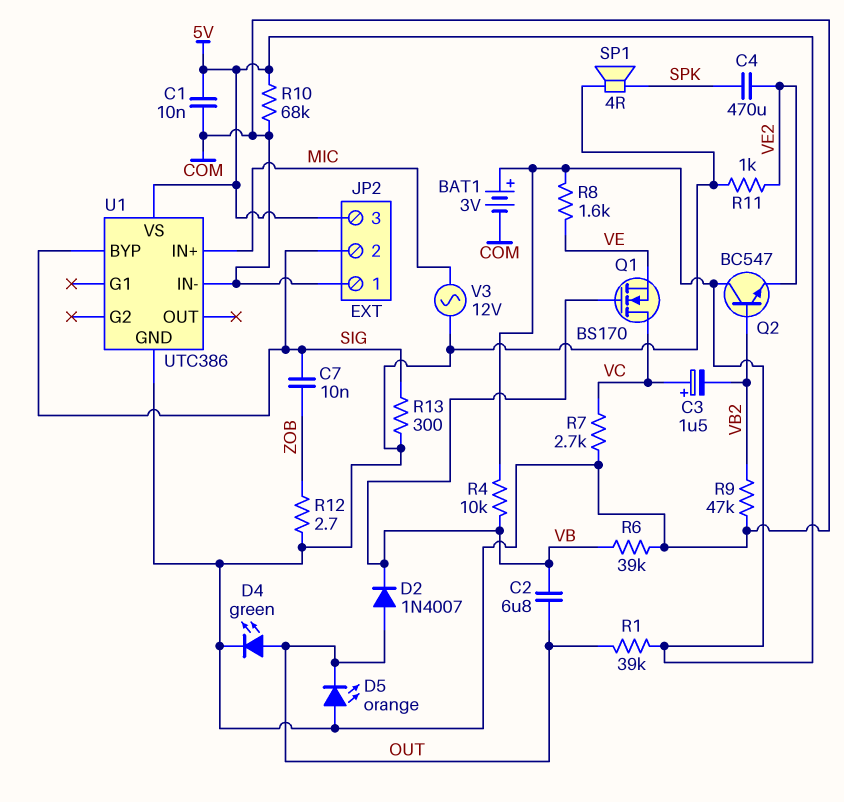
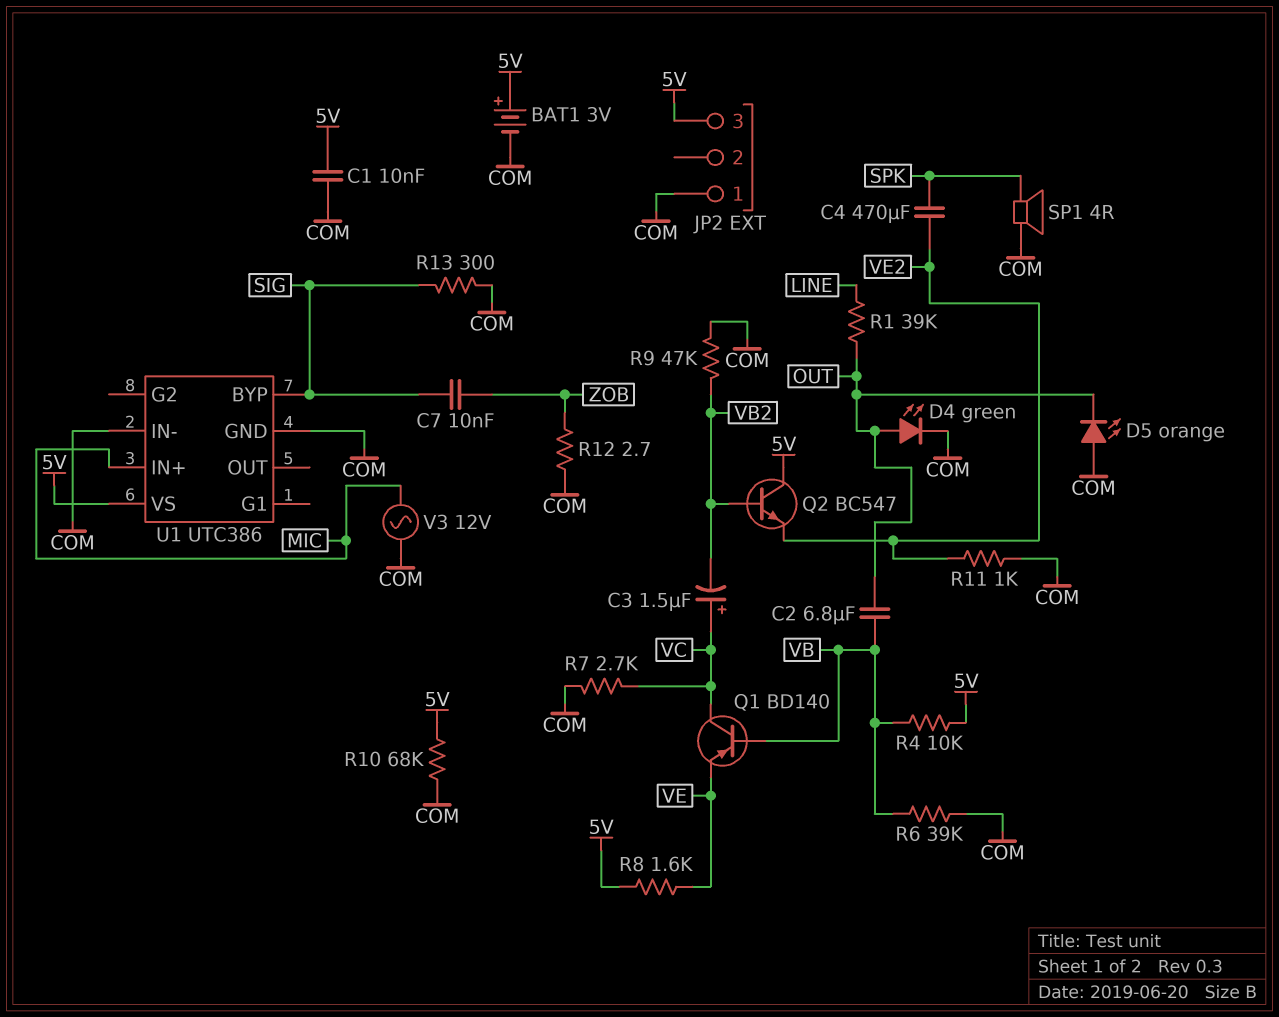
D2: diode 1N4007 (A OUT, K VB) -> none
JP2 pin 2: SIG -> none
Q1: NMOS BS170 (G VB, D VC, S VE) -> PNP BD140 (B VB, C VC, E VE)
R1: 39k (5V, OUT) -> 39k (LINE, OUT)

